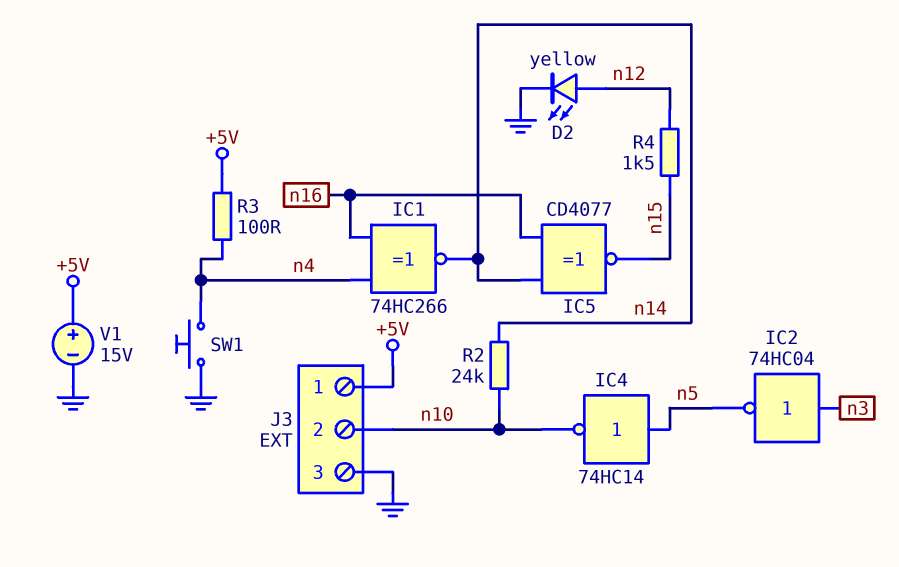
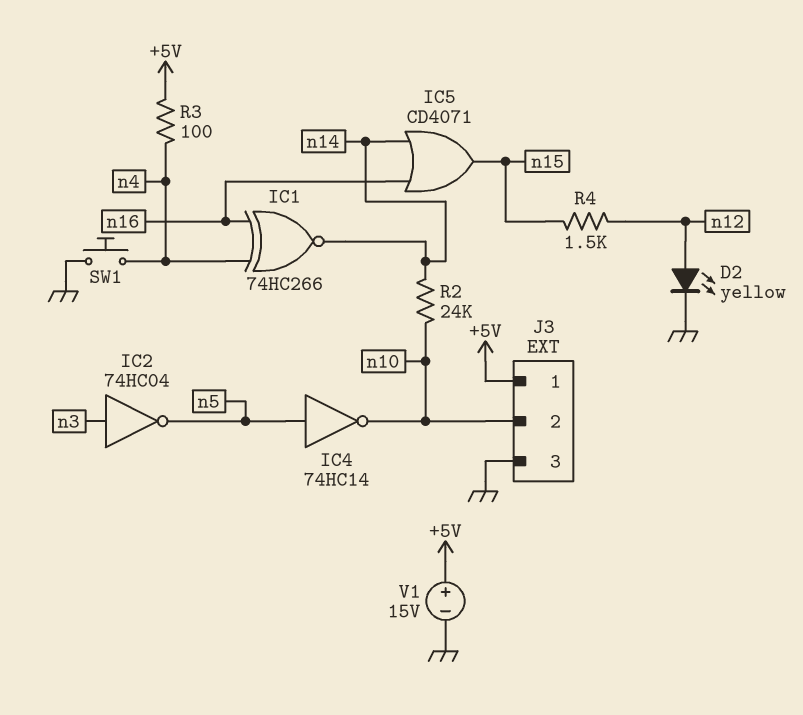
IC5: XNOR CD4077 (in n14, in n16, out n15) -> OR CD4071 (in n14, in n16, out n15)

